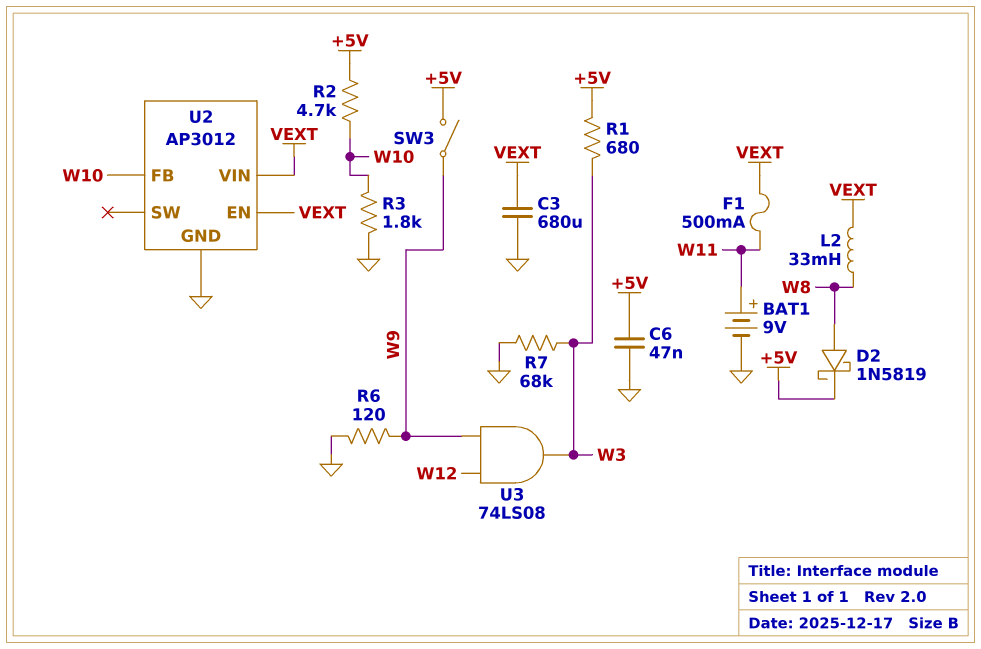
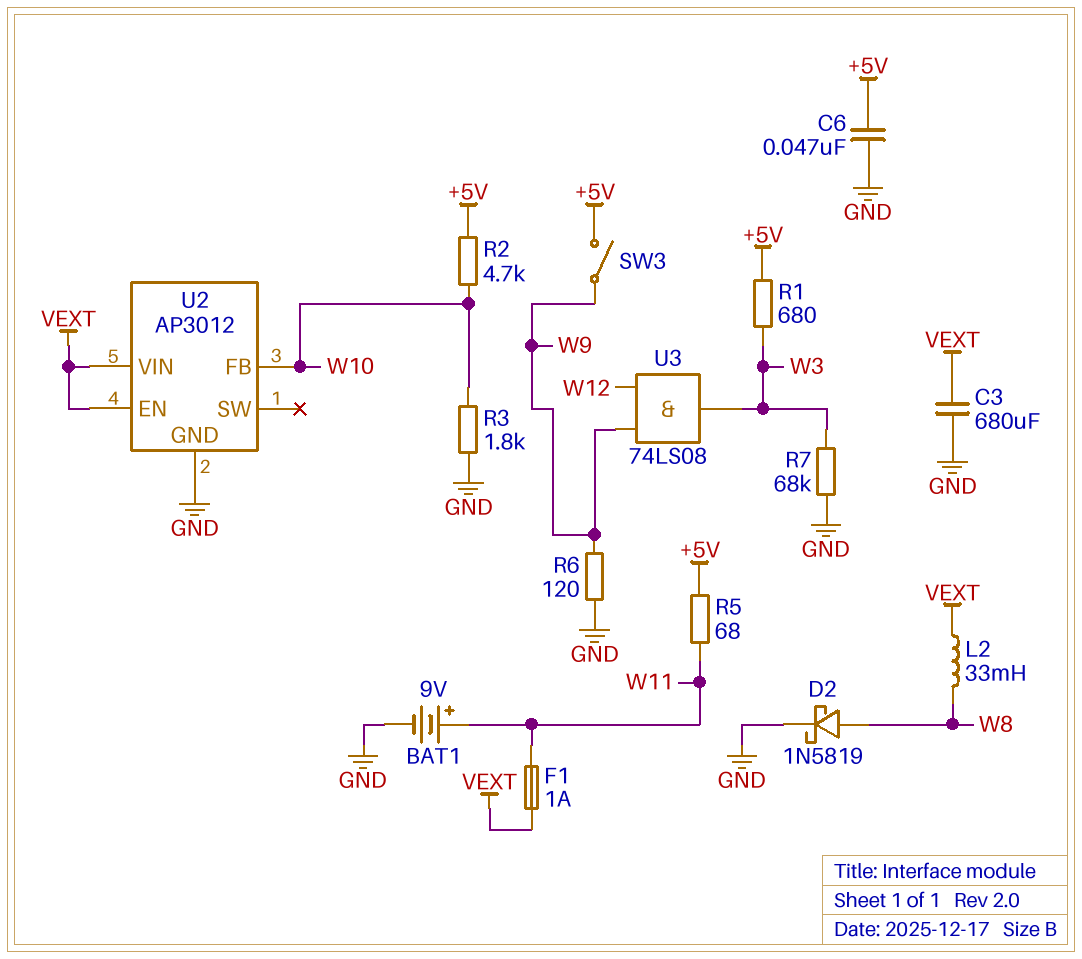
D2: schottky 1N5819 (A W8, K +5V) -> schottky 1N5819 (A W8, K GND)
F1: 500mA (VEXT, W11) -> 1A (VEXT, W11)
R5: none -> 68 (+5V, W11)

